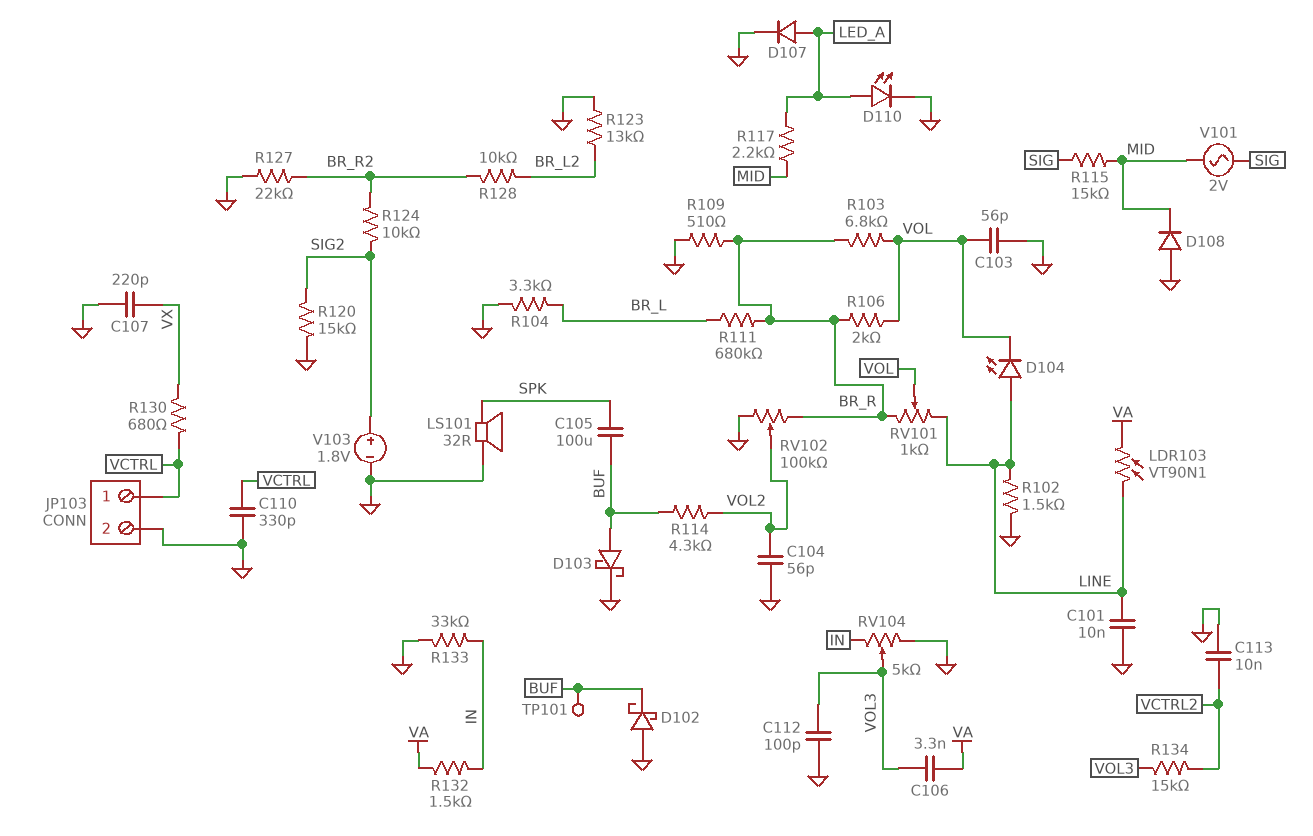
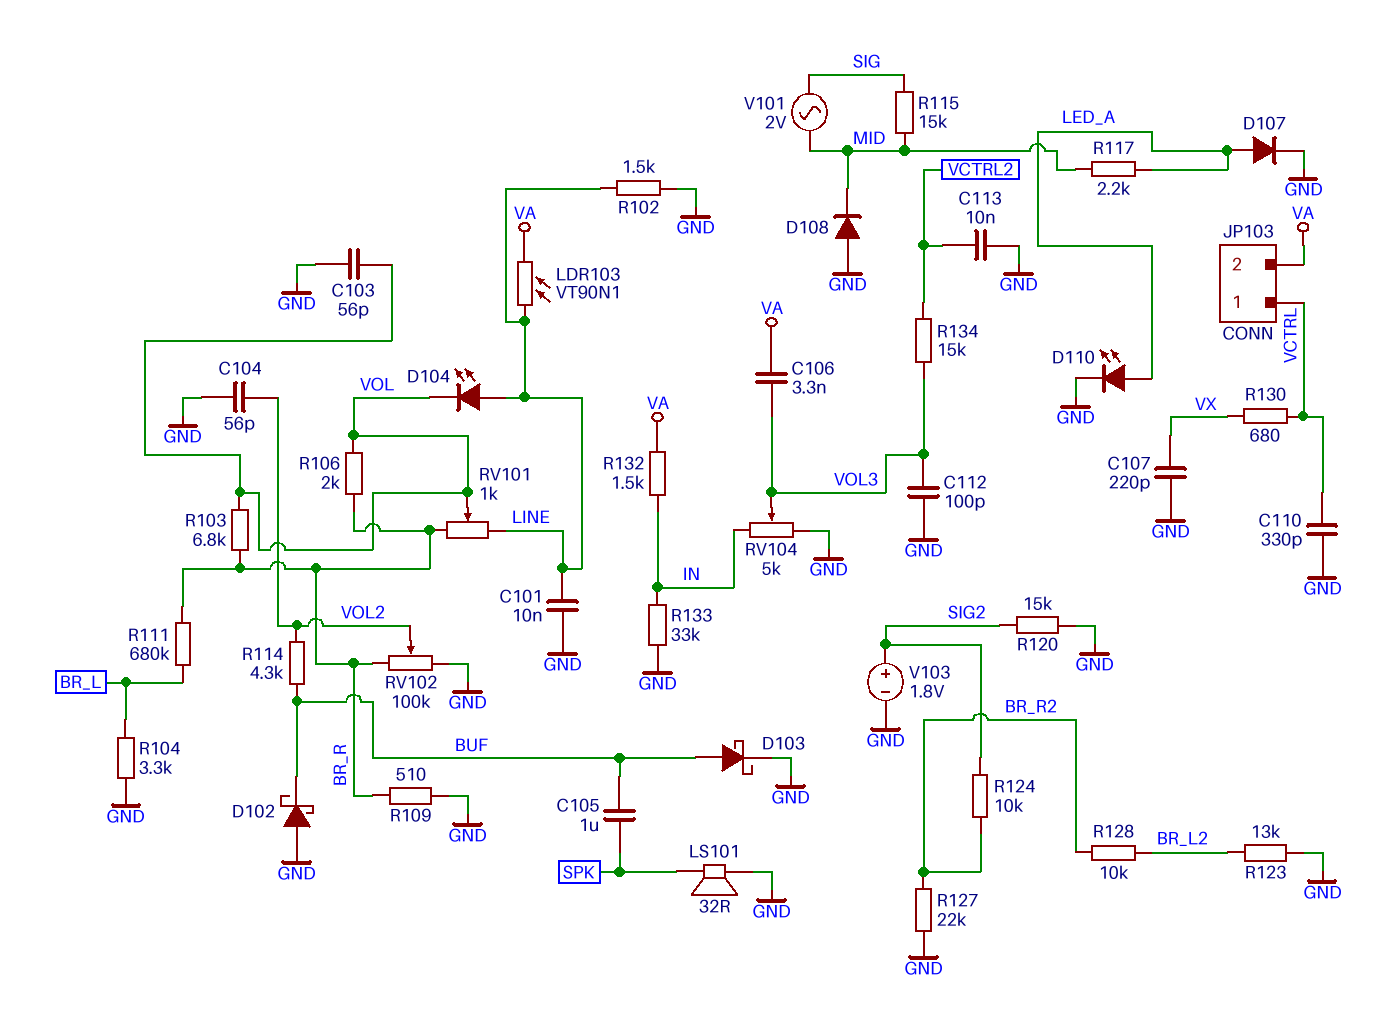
C105: 100uF (BUF, SPK) -> 1uF (BUF, SPK)
JP103 pin 2: GND -> VA
TP101: test point (BUF) -> none

